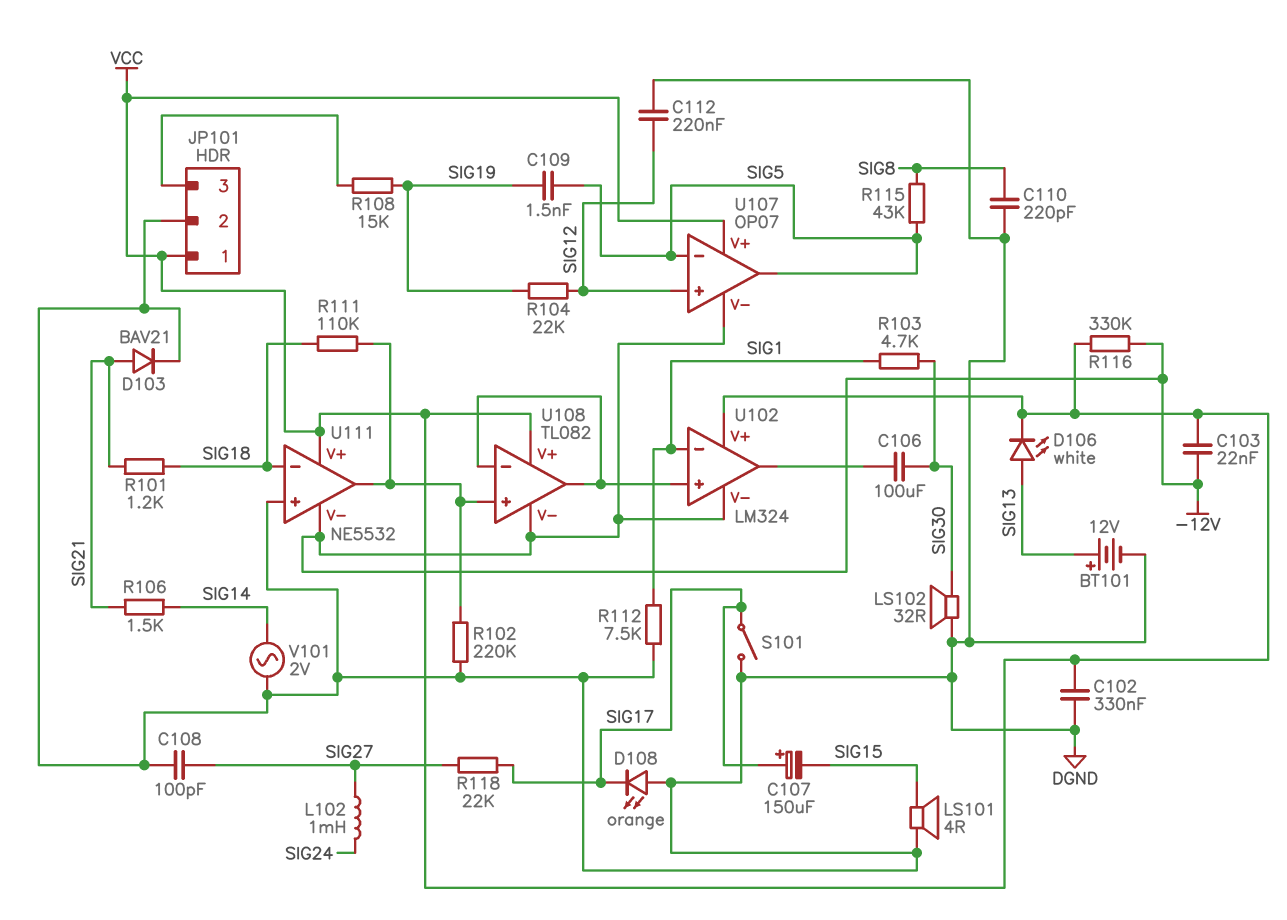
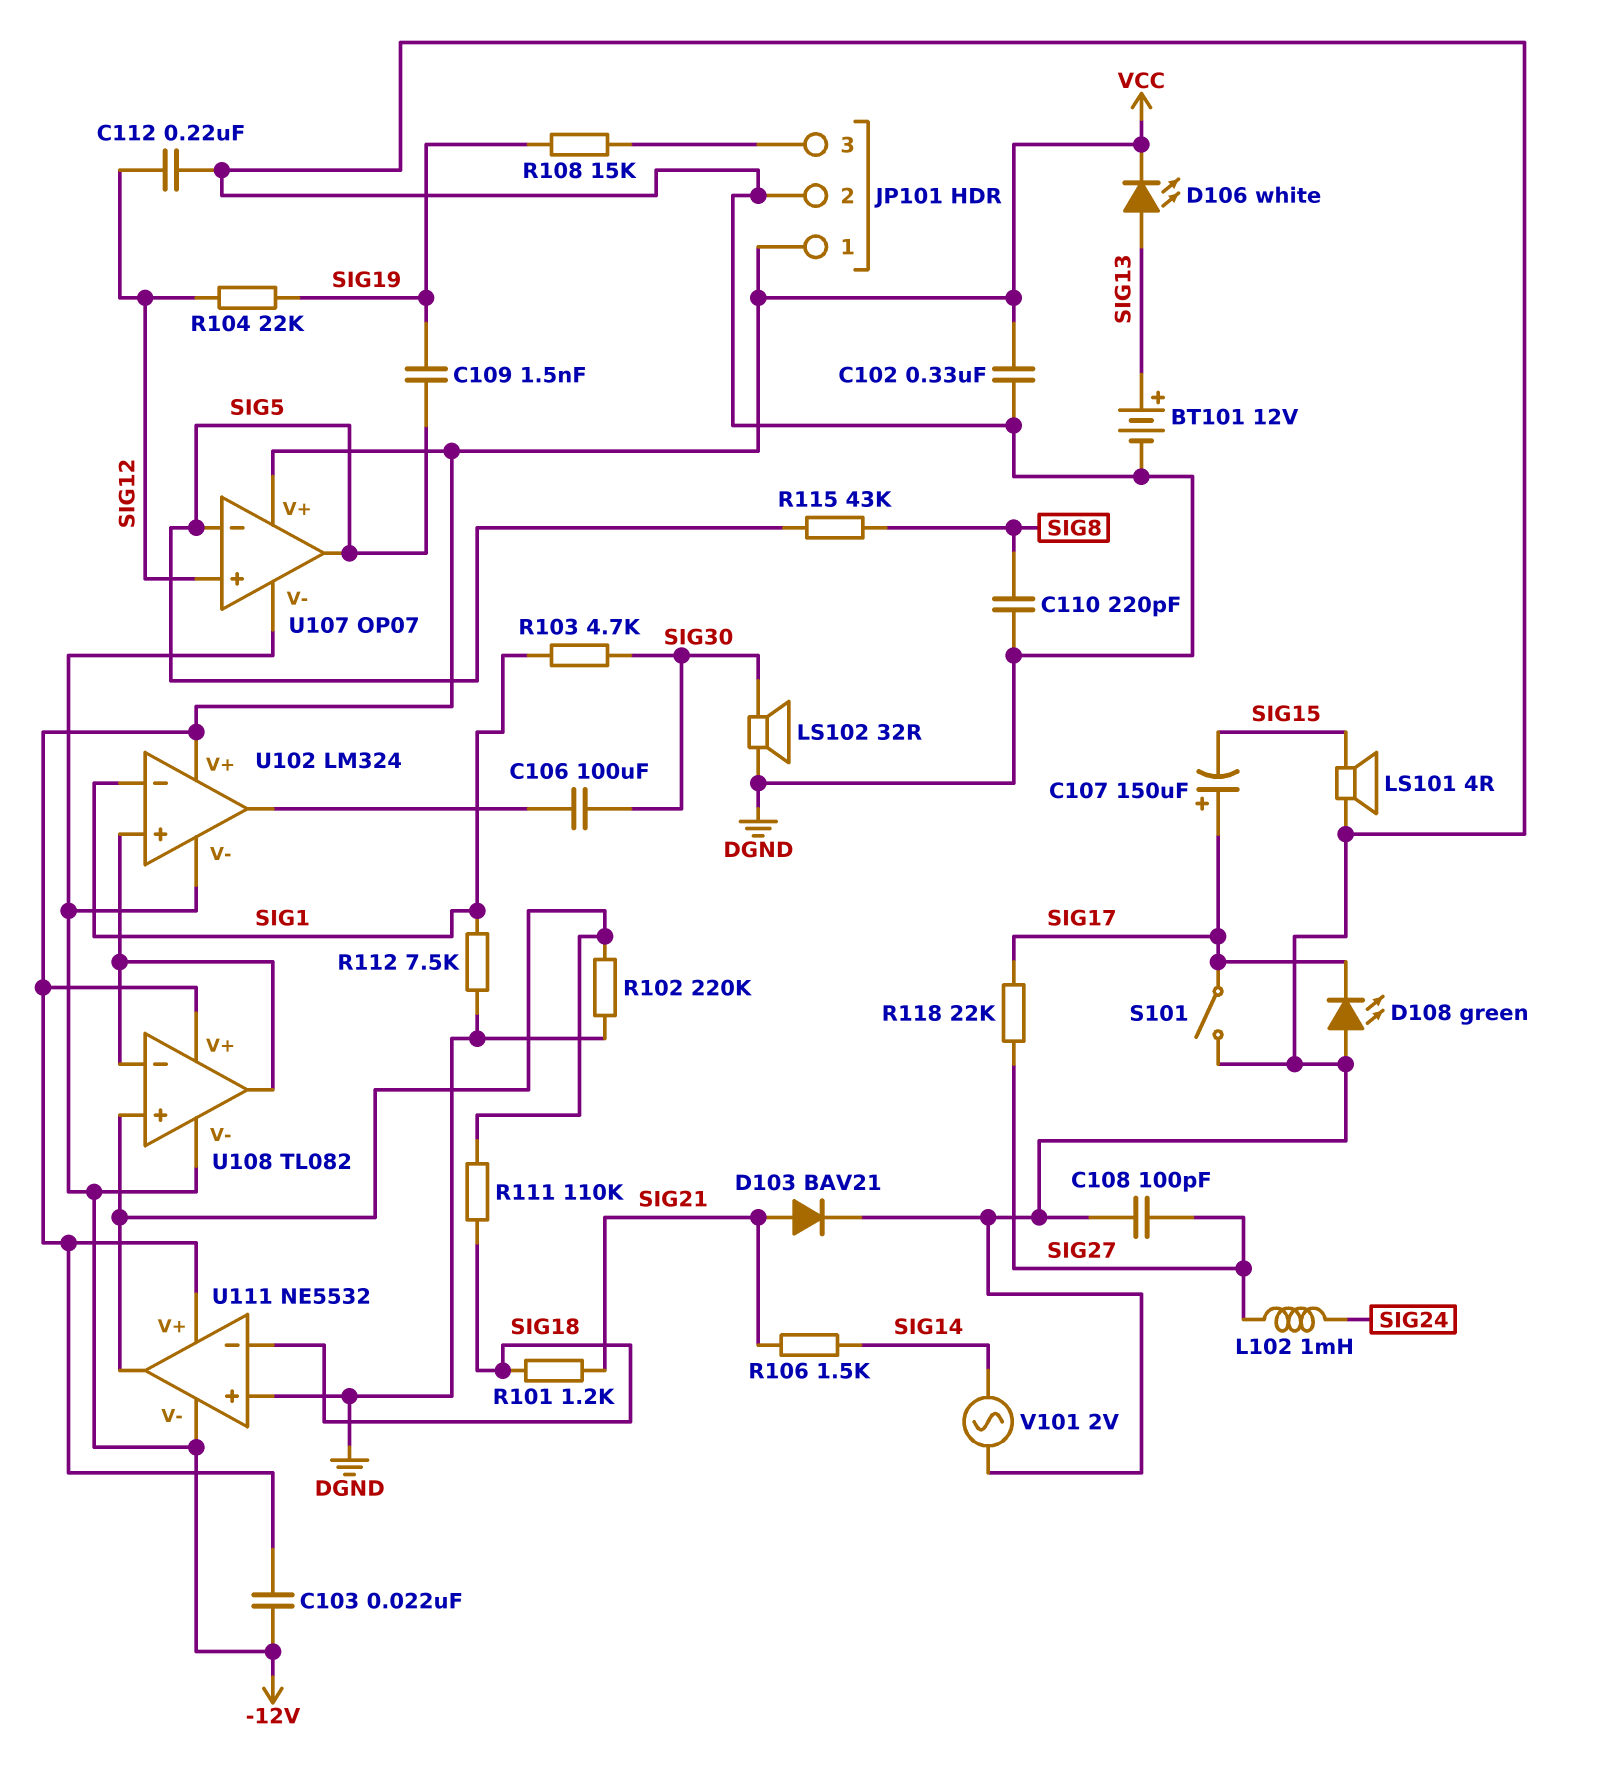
D108: LED orange (A DGND, K SIG17) -> LED green (A DGND, K SIG17)
R116: 330k (-12V, VCC) -> none

